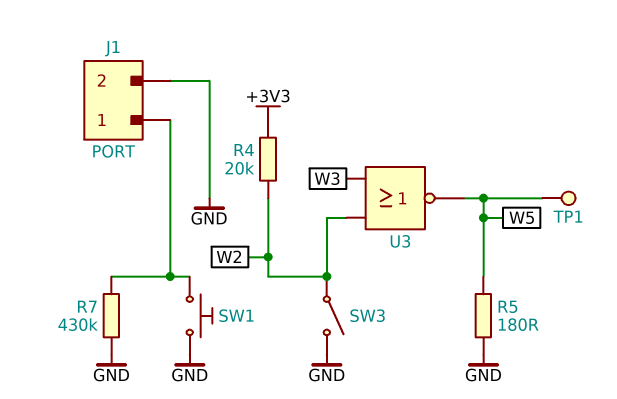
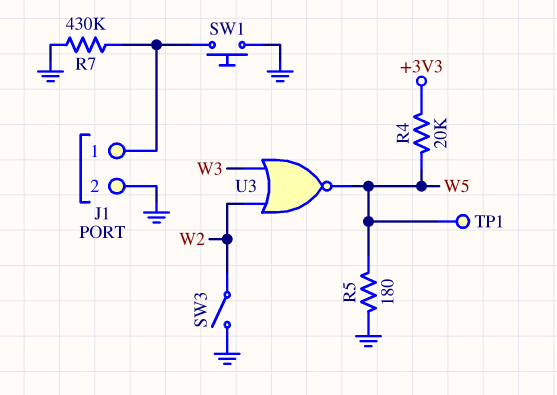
R4: 20k (+3V3, W2) -> 20k (+3V3, W5)

